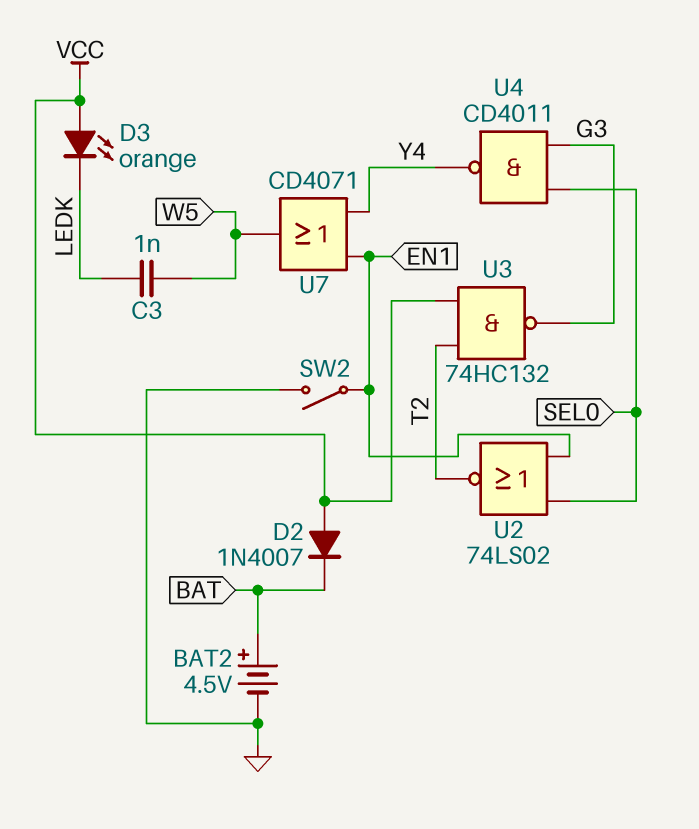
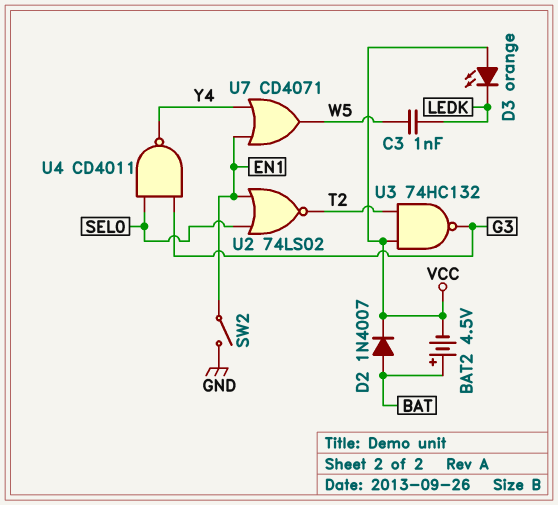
BAT2: 4.5V (plus BAT, minus GND) -> 4.5V (plus BAT, minus VCC)
D2: diode 1N4007 (A VCC, K BAT) -> diode 1N4007 (A BAT, K VCC)

